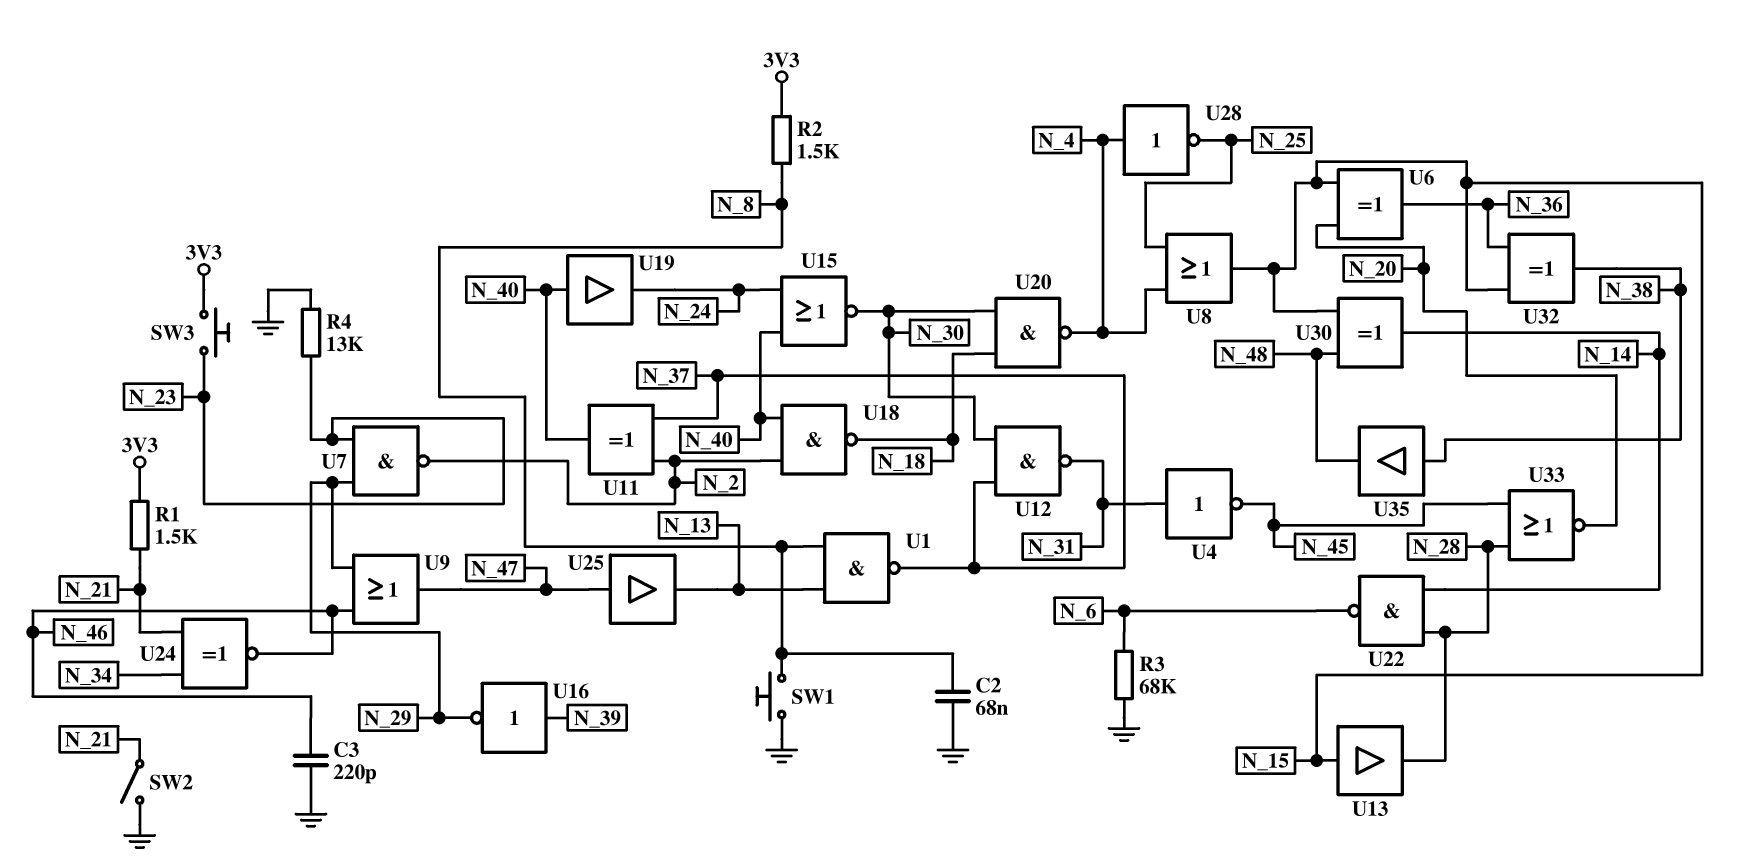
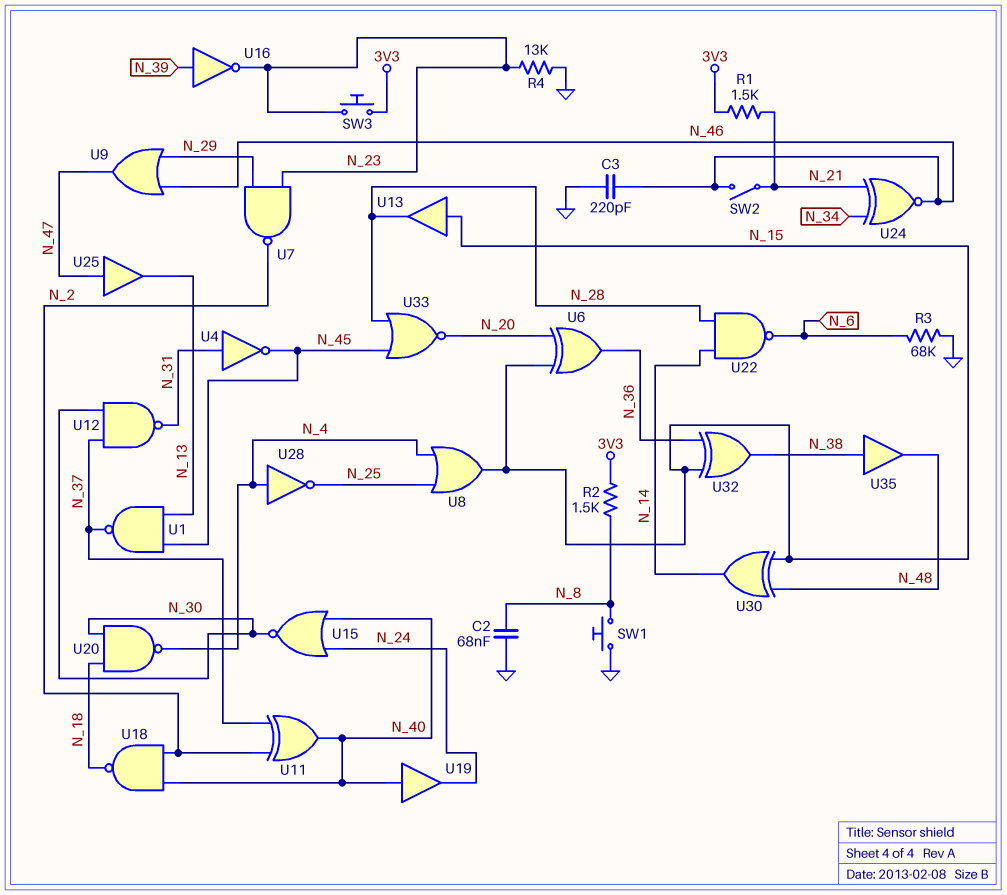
SW2: switch (GND, N_21) -> switch (N_21, N_46)
U1: NAND (in N_8, in N_13, out N_37) -> NAND (in N_13, in N_45, out N_37)
U16: NOT (in N_39, out N_29) -> NOT (in N_39, out N_23)

